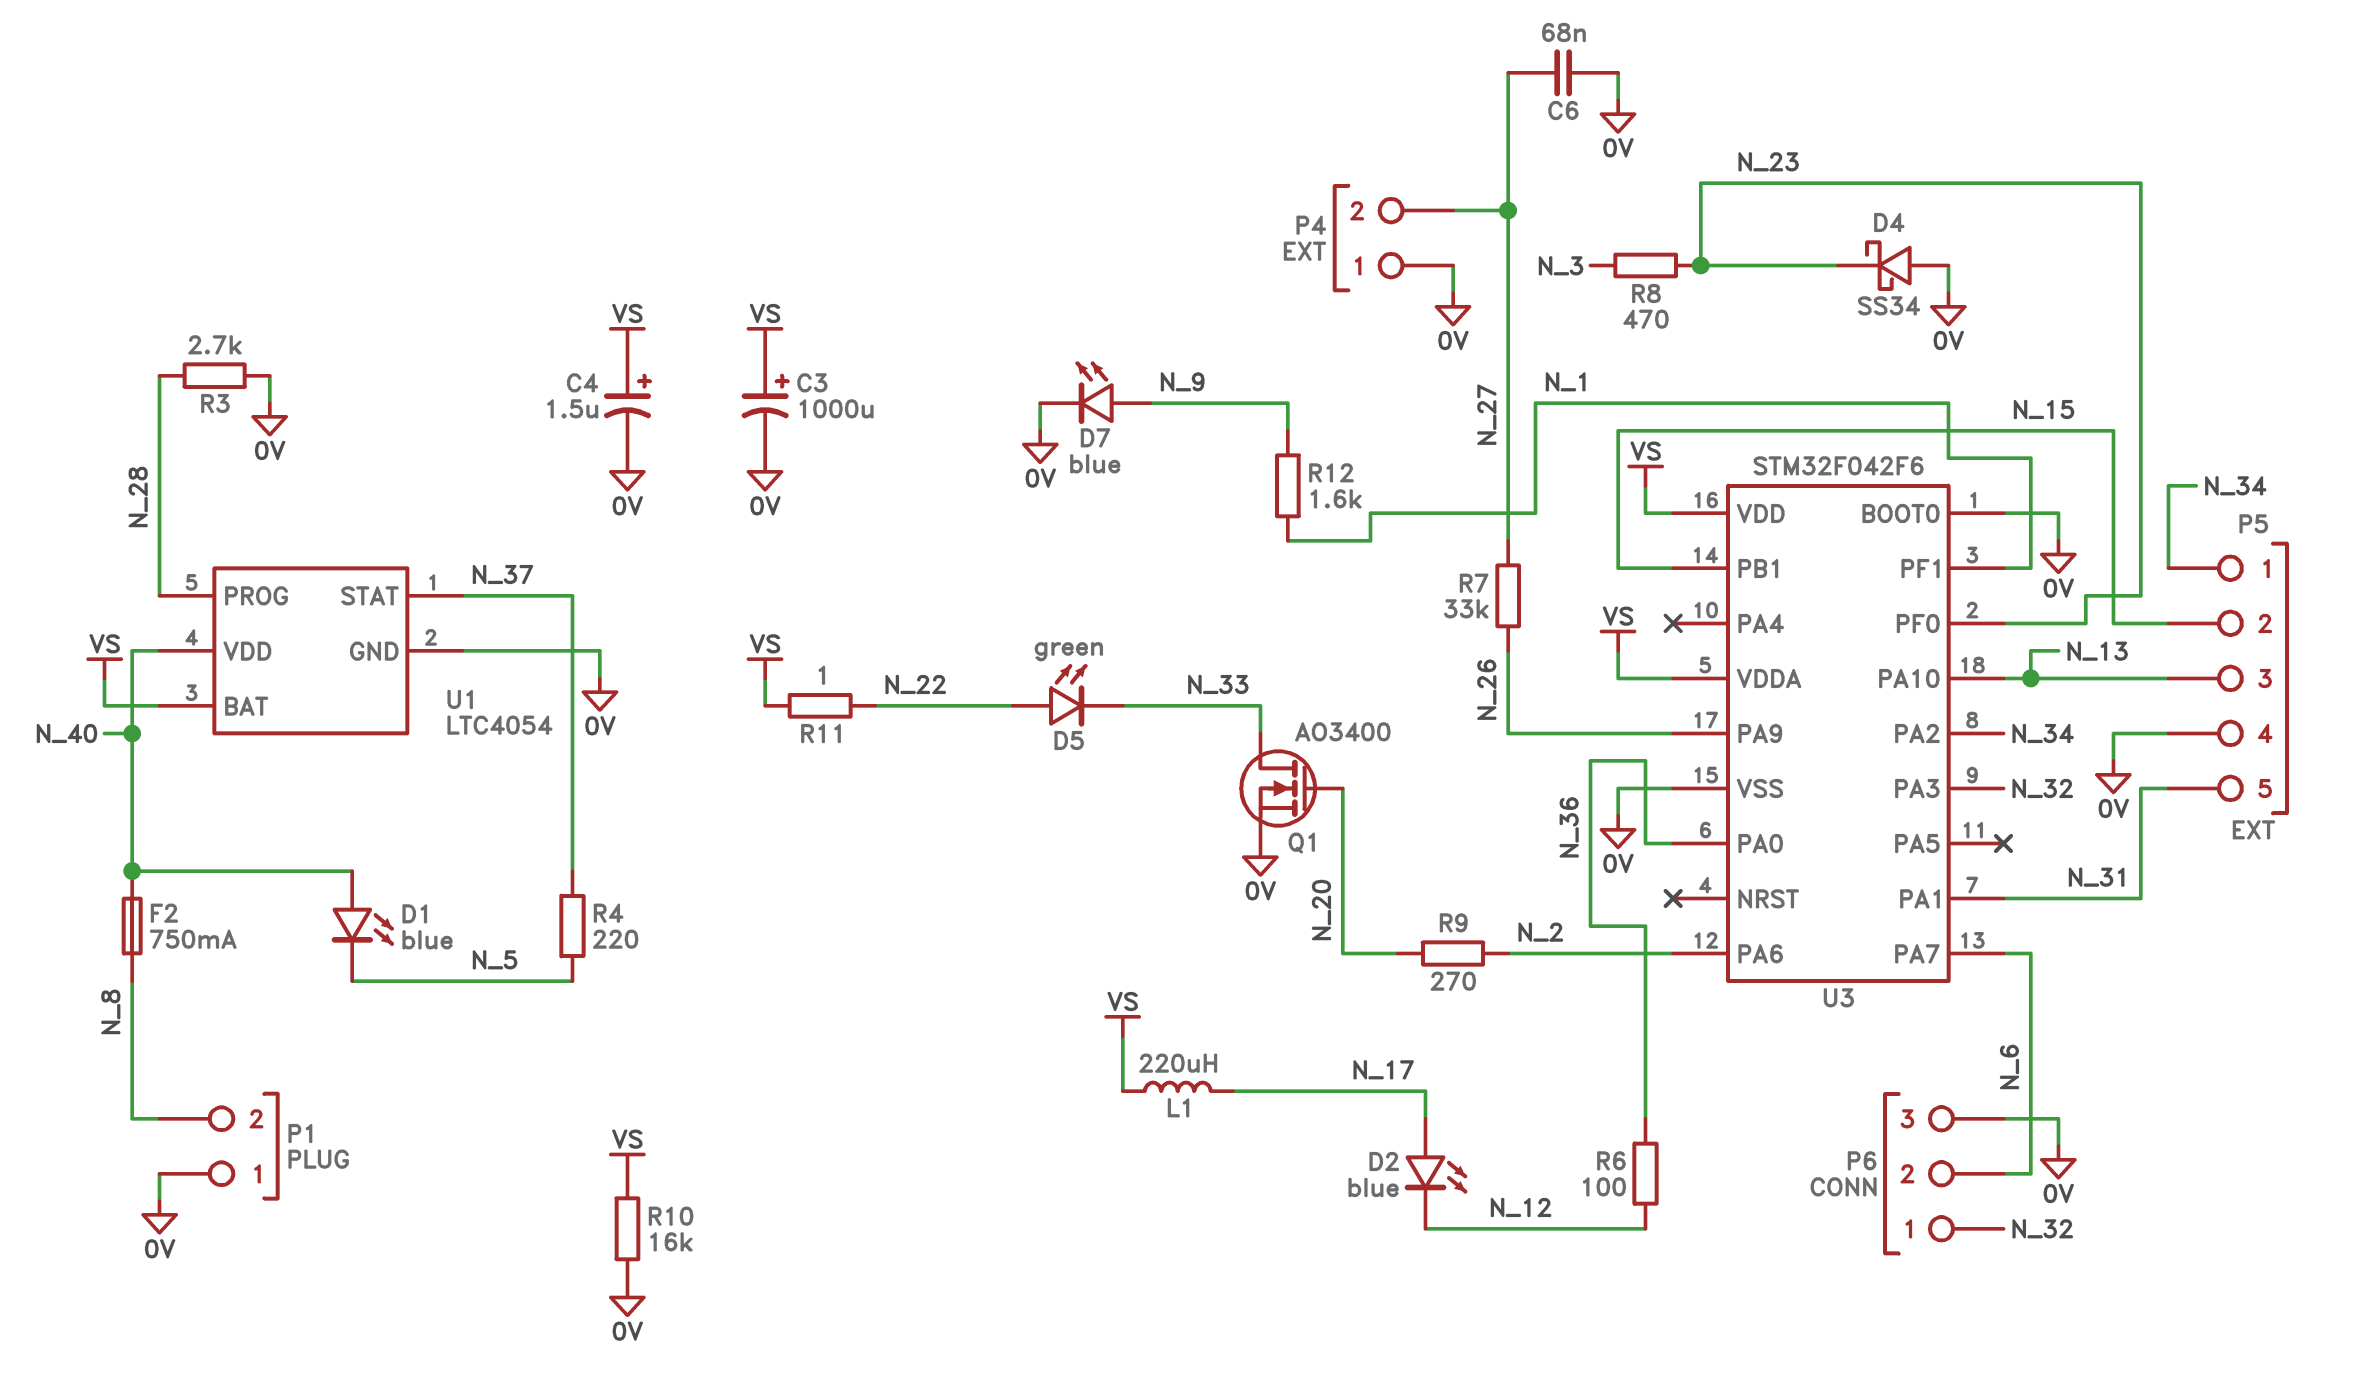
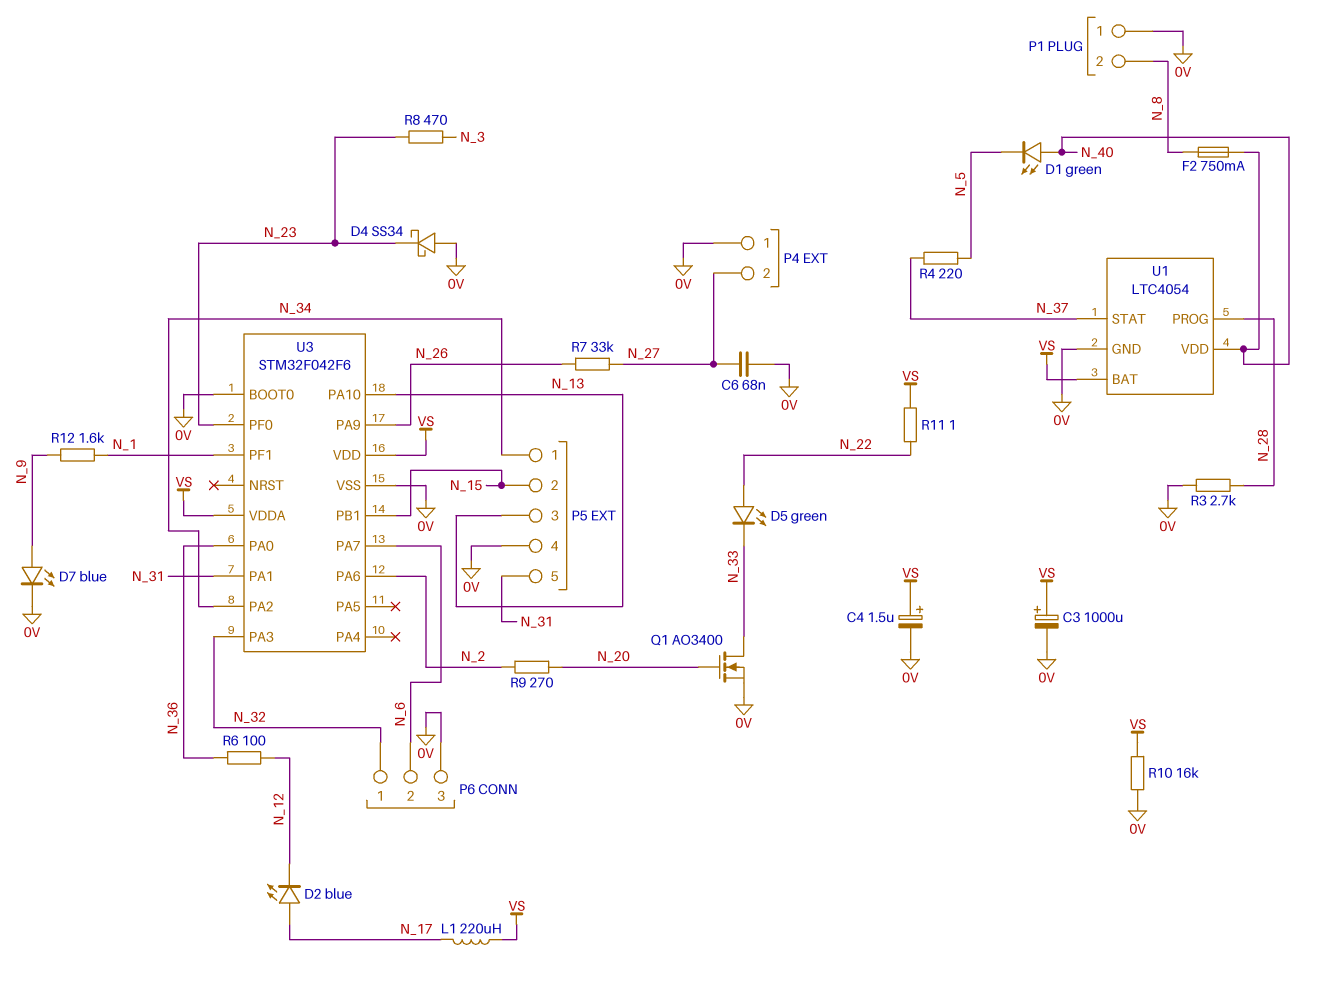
D1: LED blue (A N_40, K N_5) -> LED green (A N_40, K N_5)

